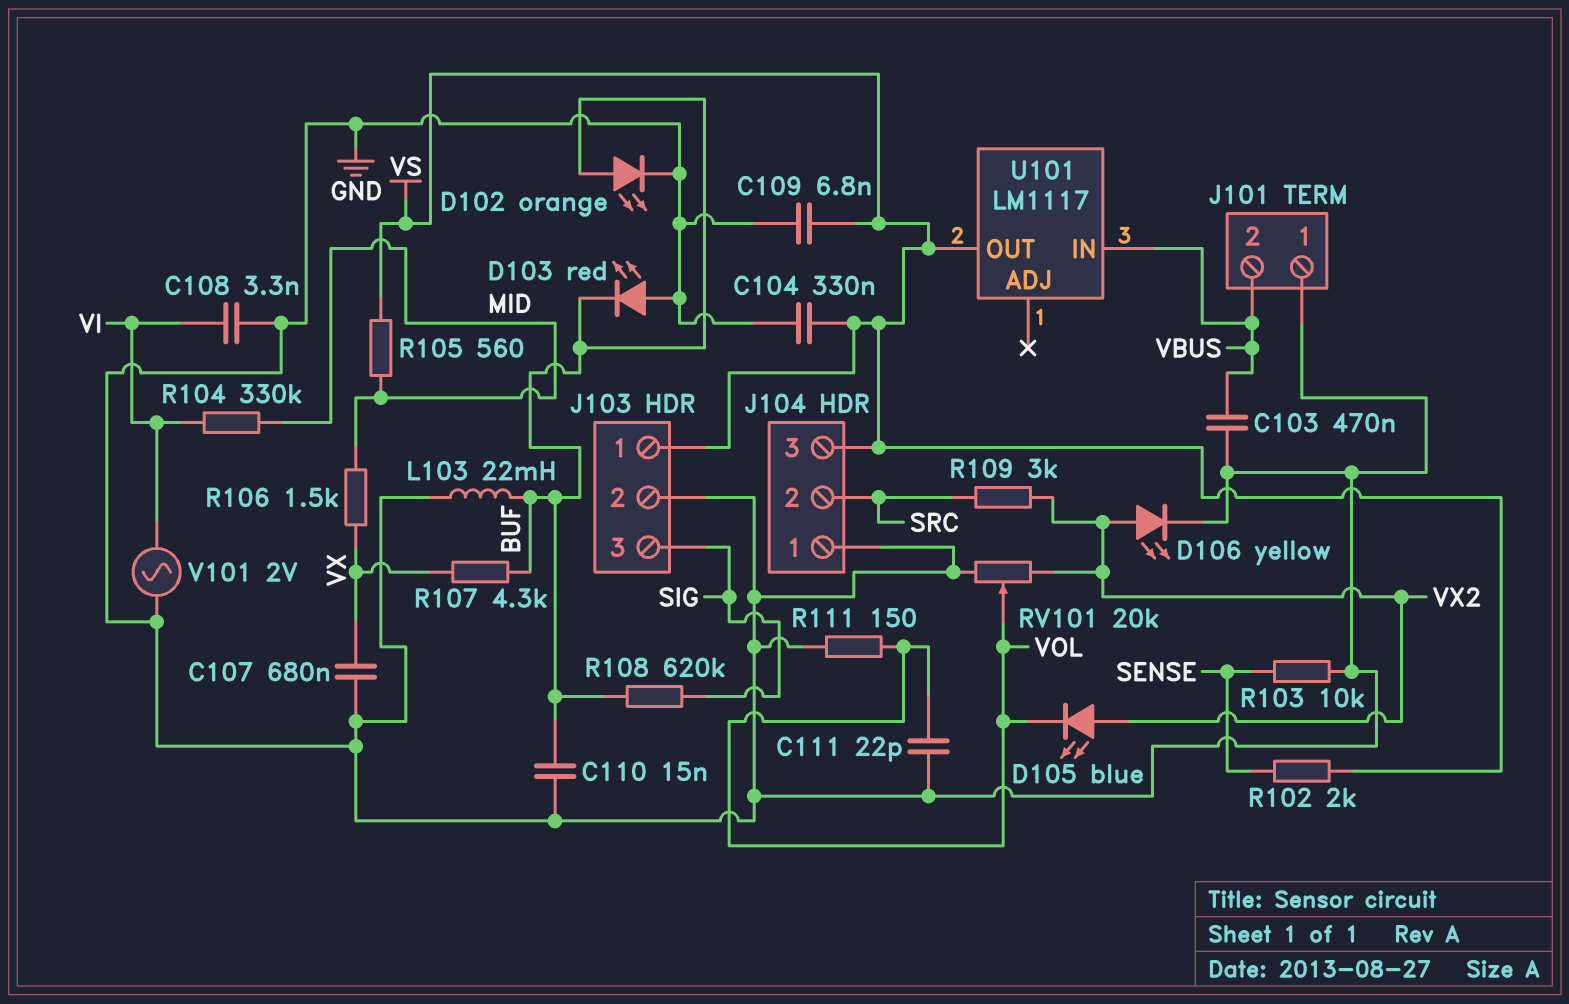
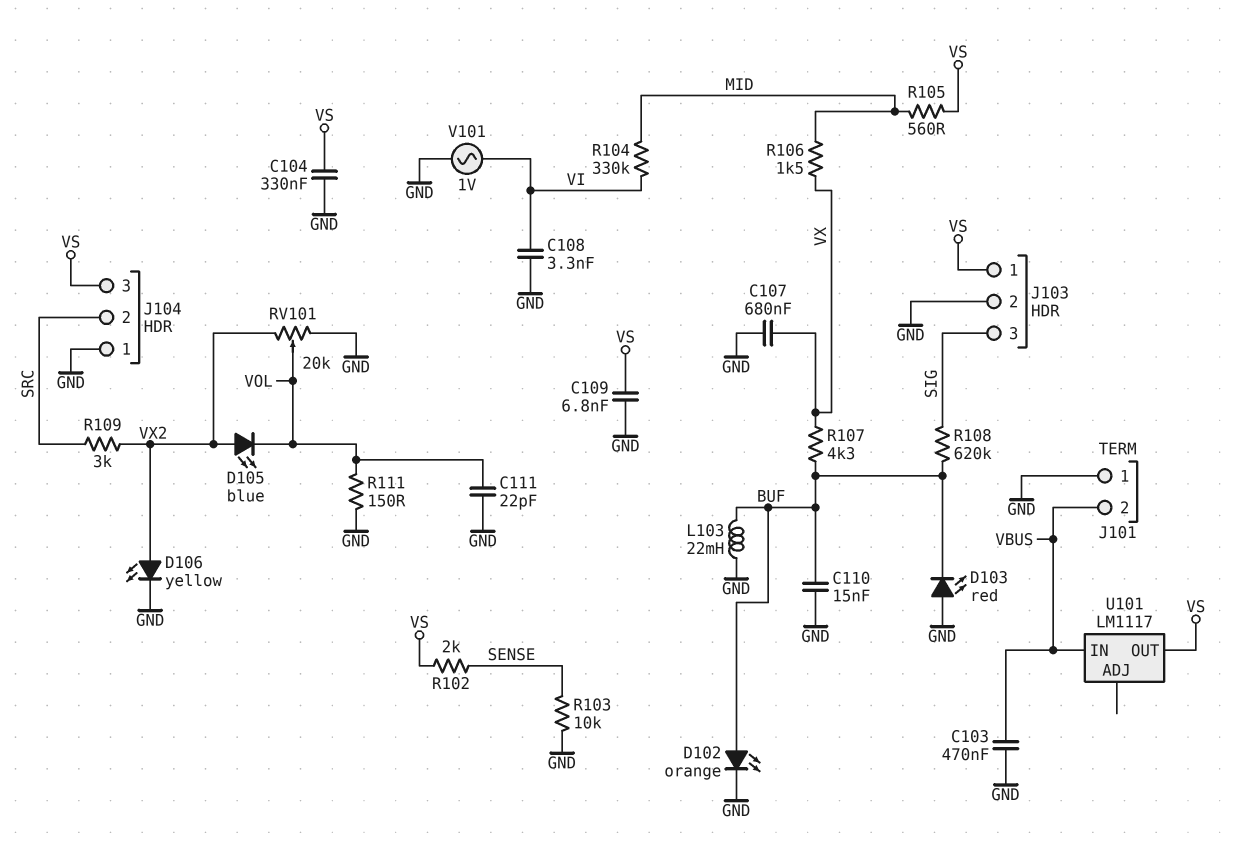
V101: AC 2V (GND, VI) -> AC 1V (GND, VI)

